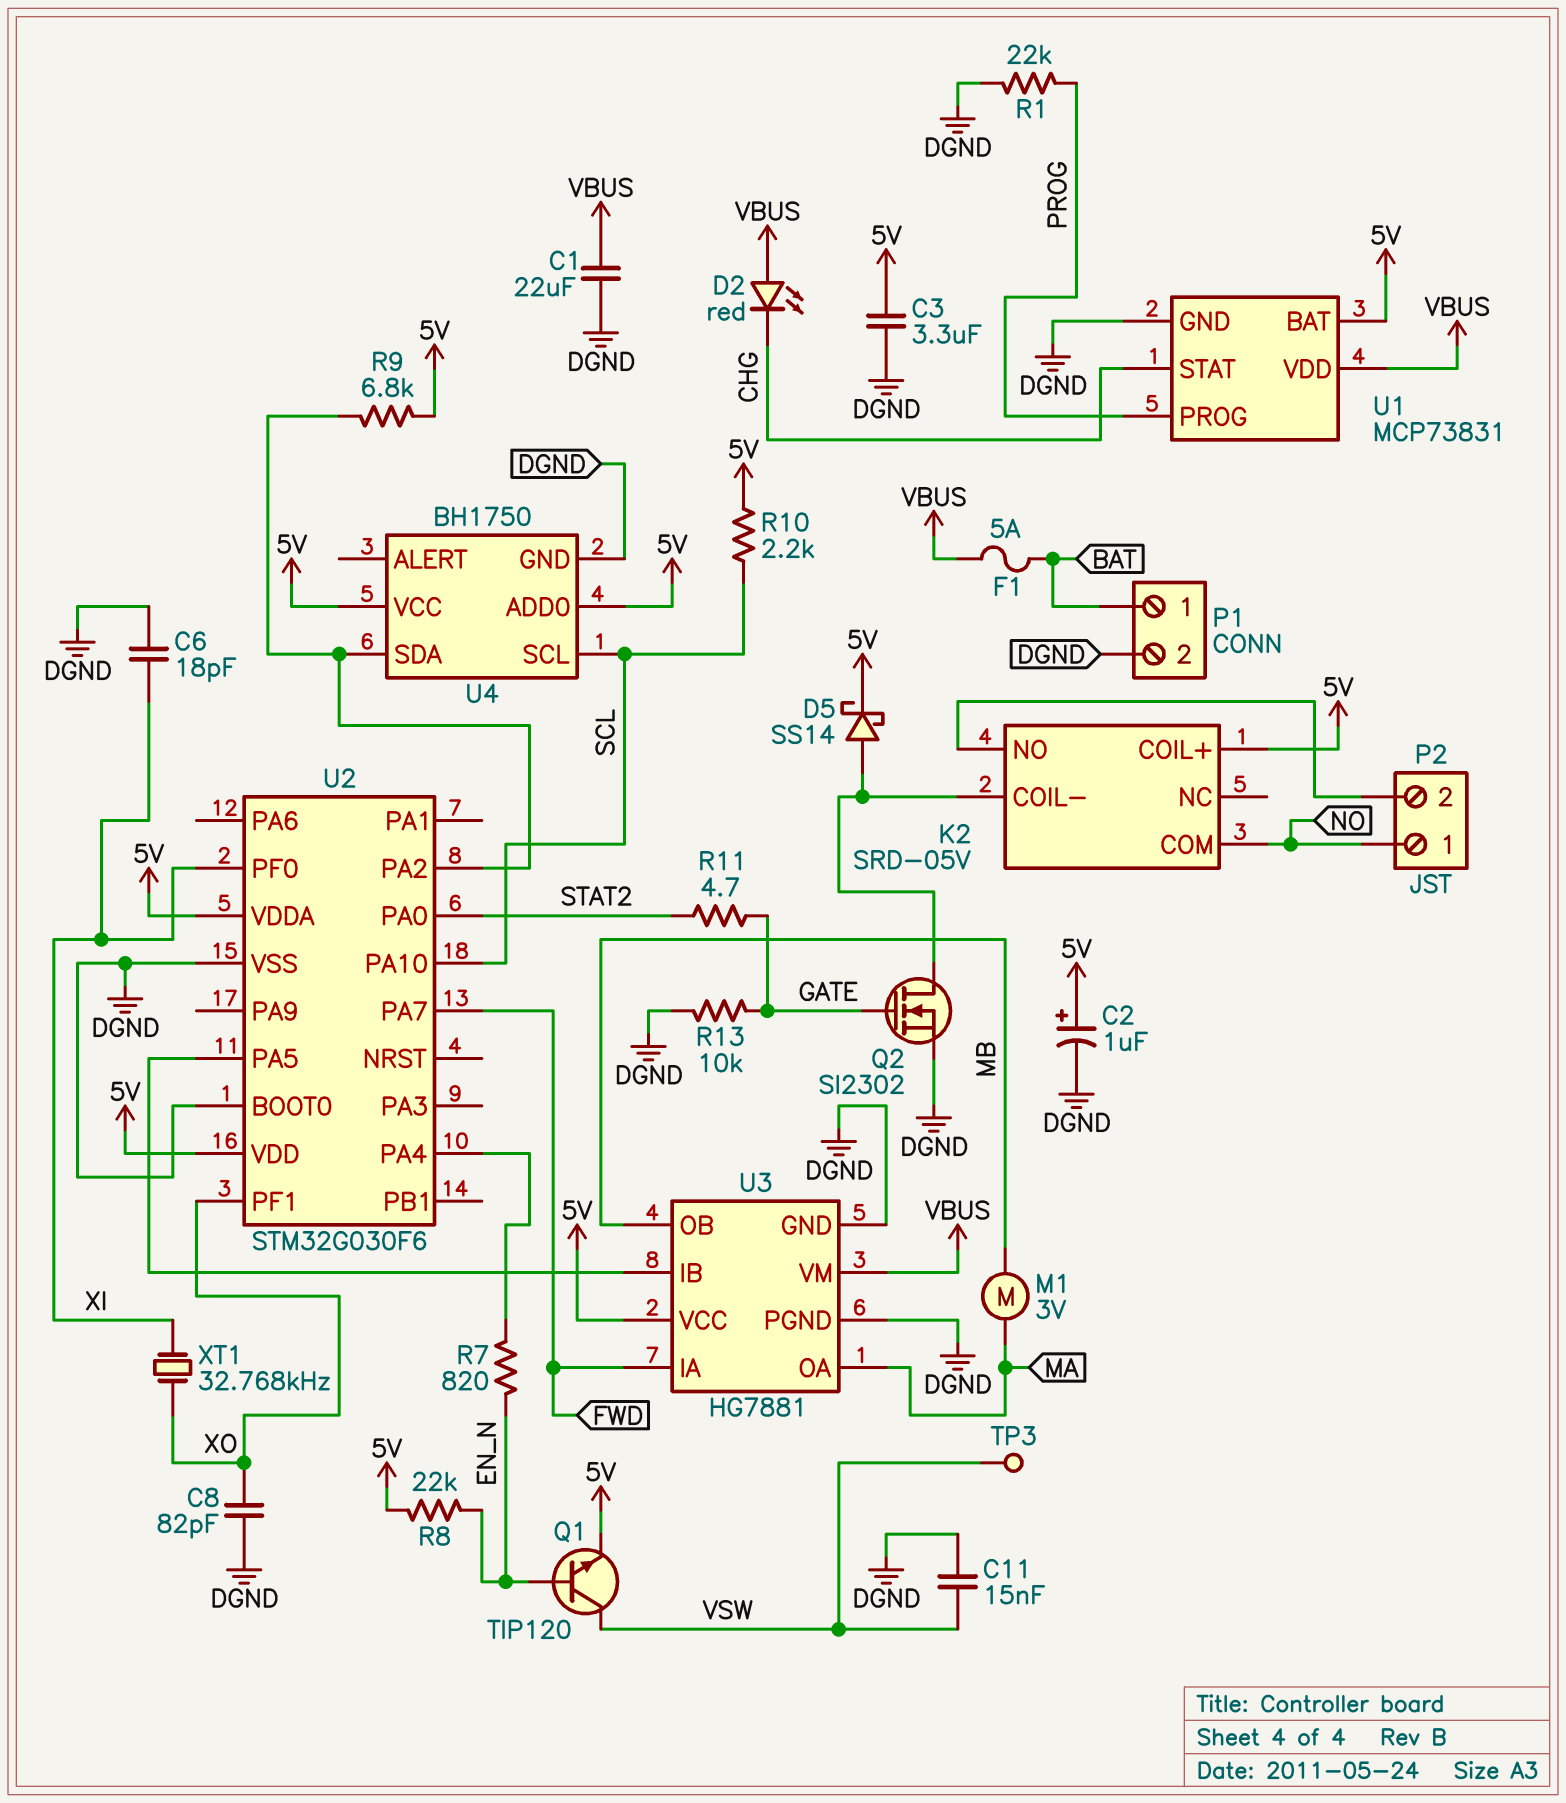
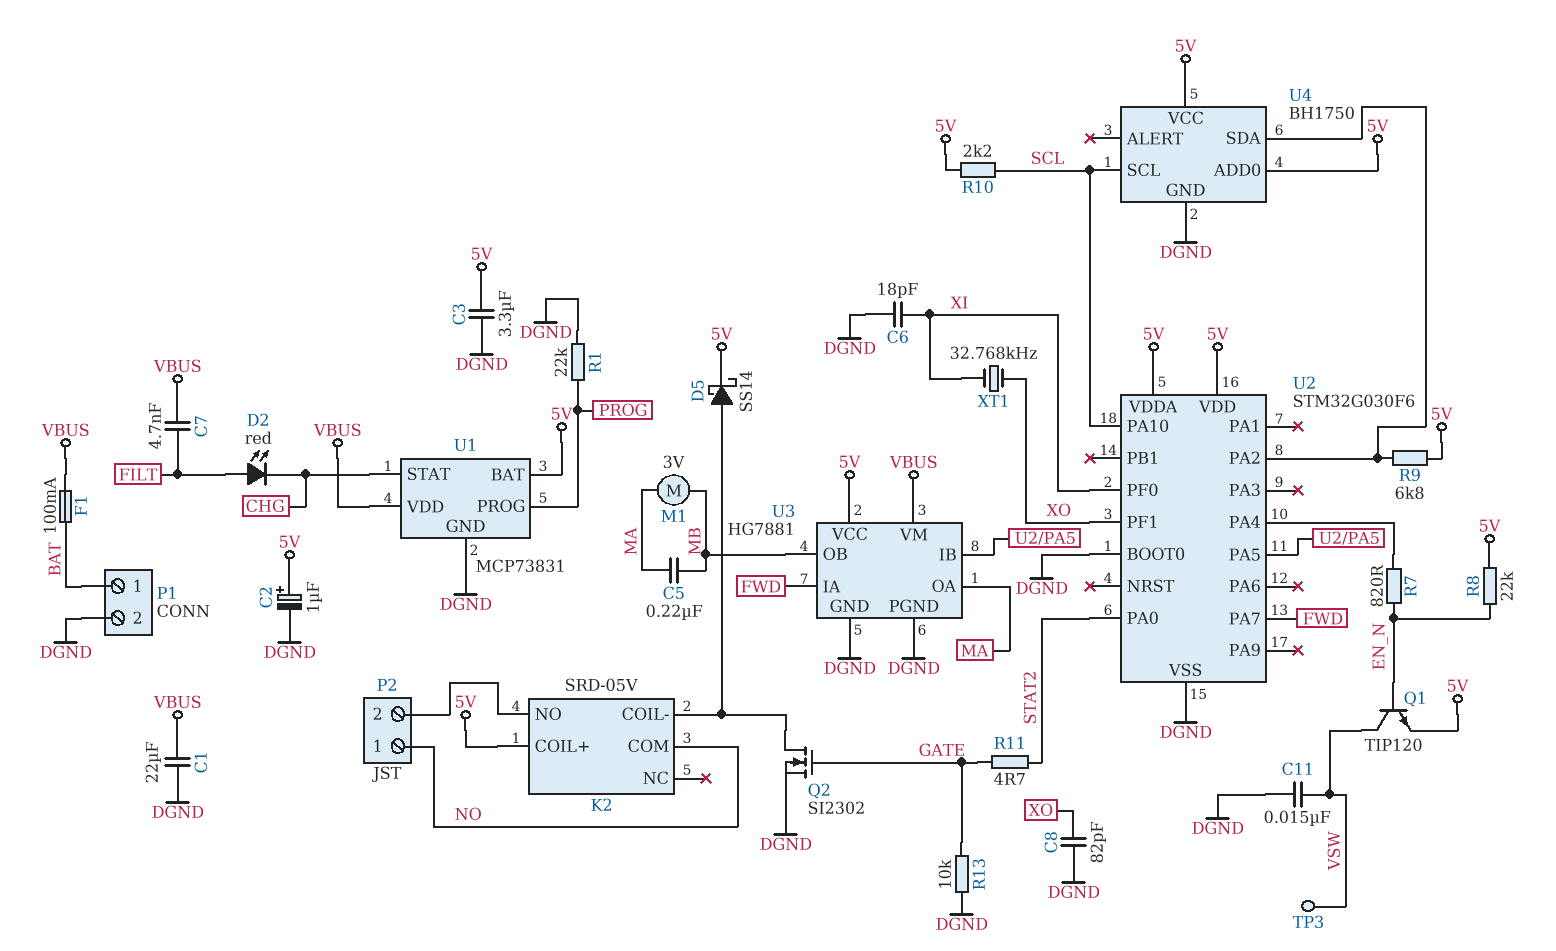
C5: none -> 220nF (MA, MB)
C7: none -> 4.7nF (FILT, VBUS)
D2: LED red (A VBUS, K CHG) -> LED red (A FILT, K CHG)
F1: 5A (BAT, VBUS) -> 100mA (BAT, VBUS)

